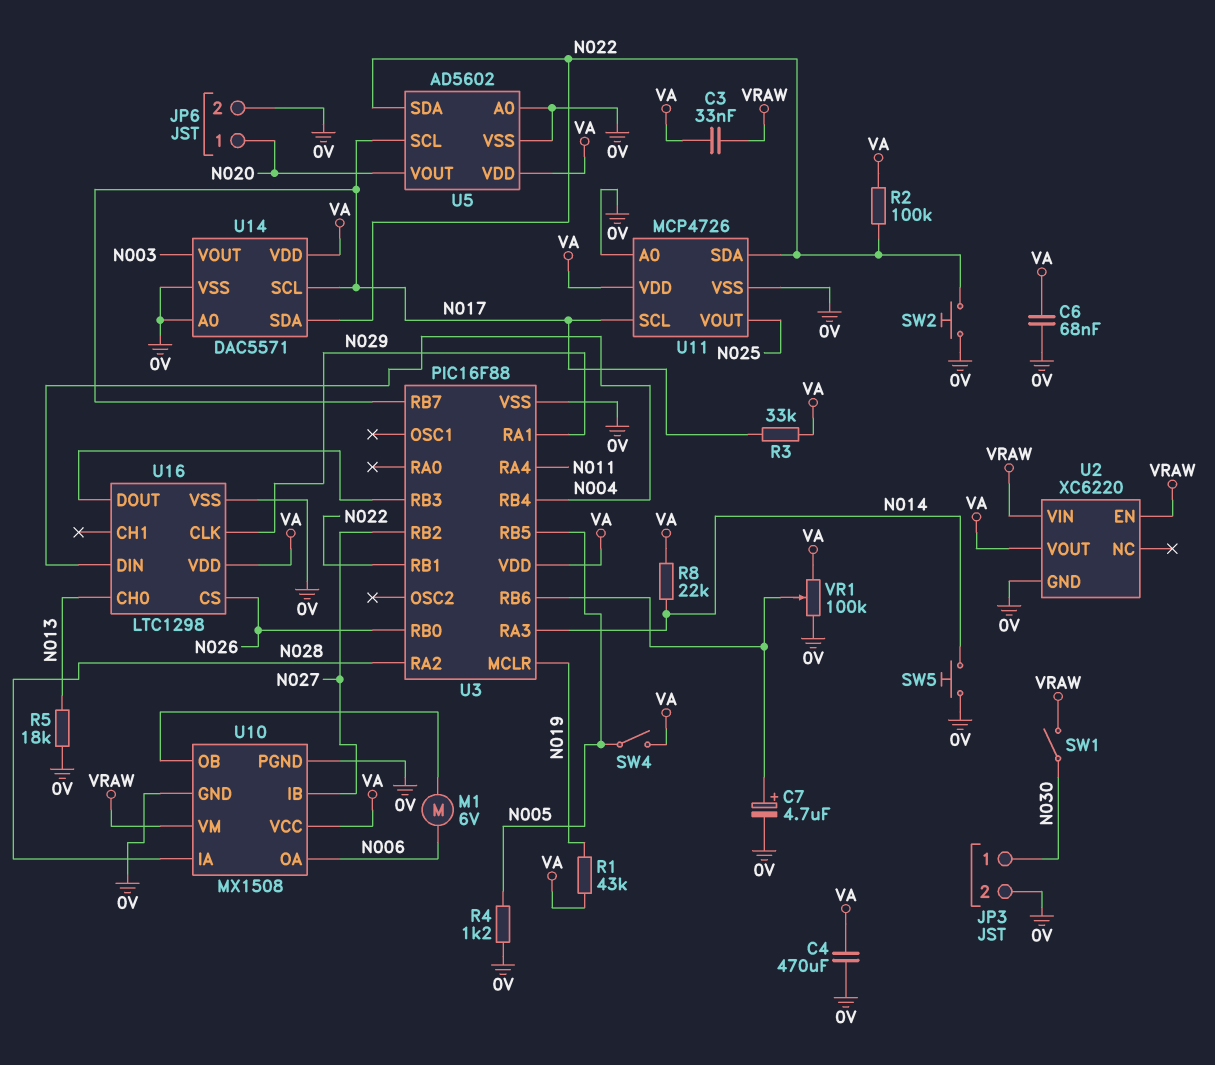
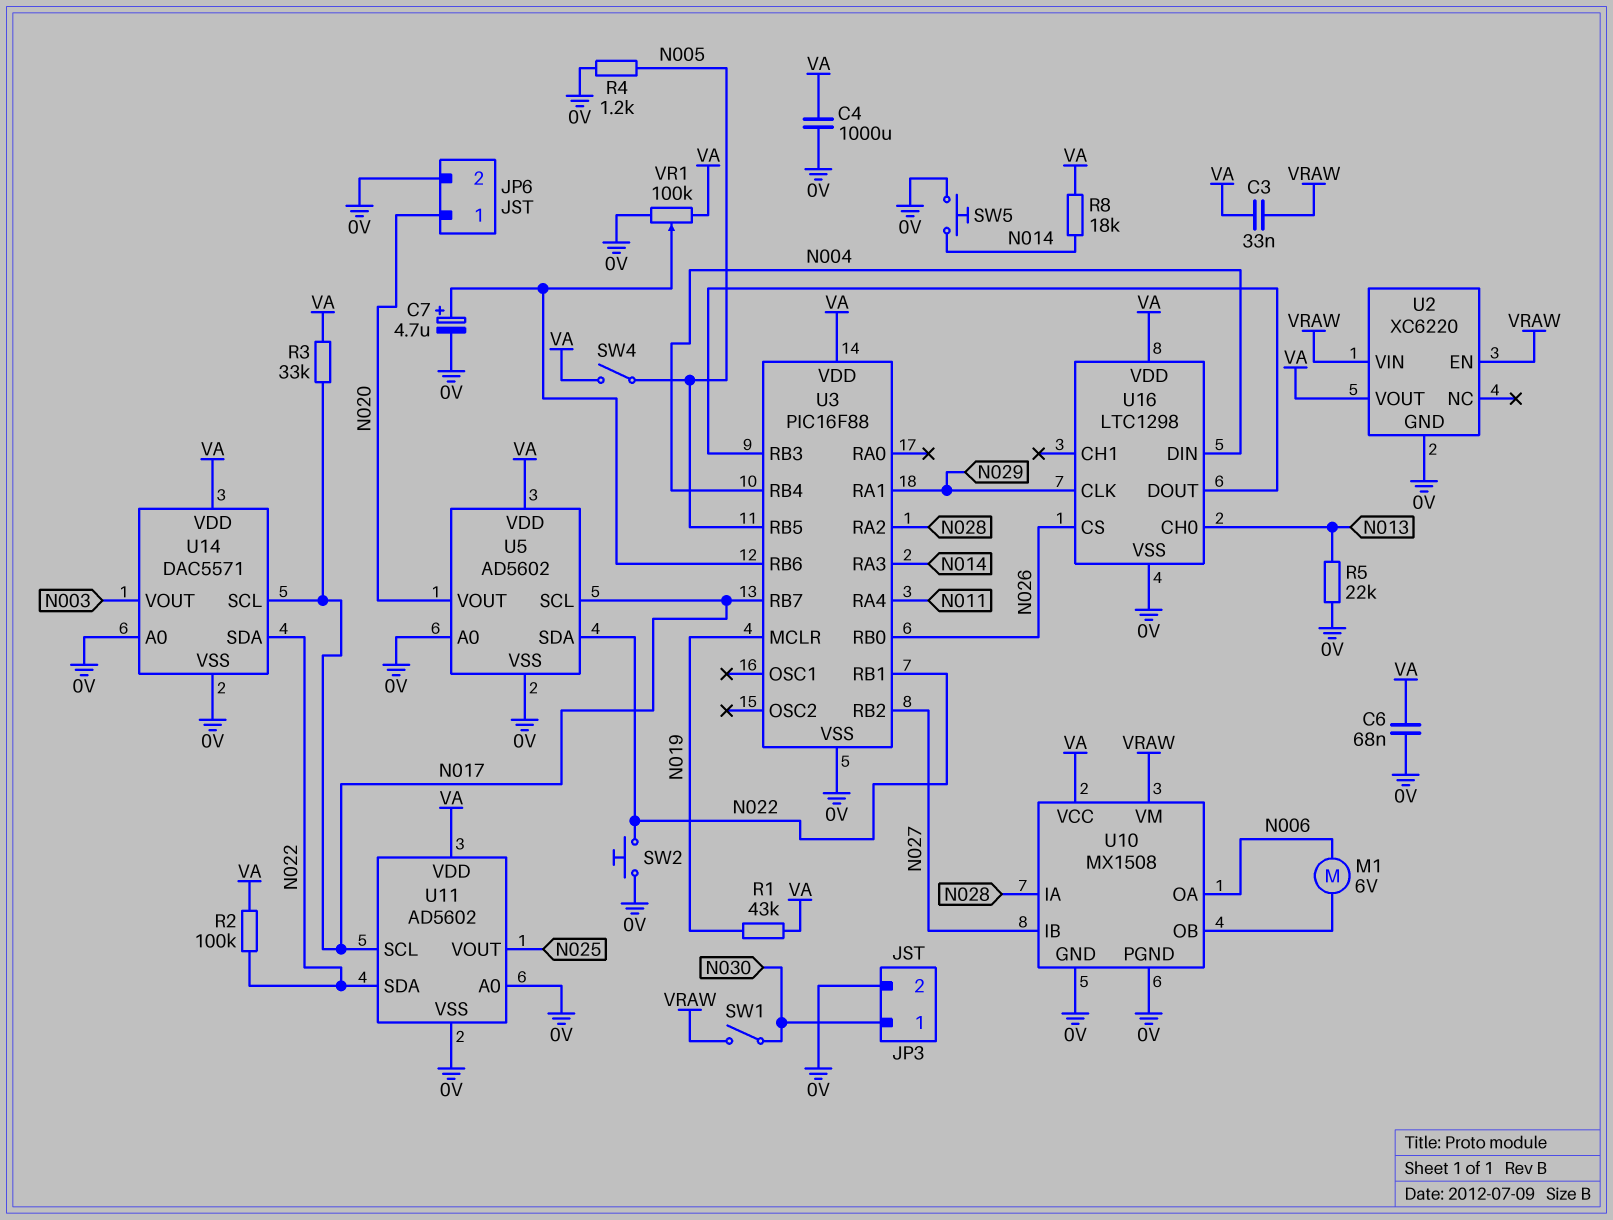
C4: 470uF (0V, VA) -> 1000uF (0V, VA)
R5: 18k (0V, N013) -> 22k (0V, N013)
R8: 22k (N014, VA) -> 18k (N014, VA)
U11: MCP4726 -> AD5602

